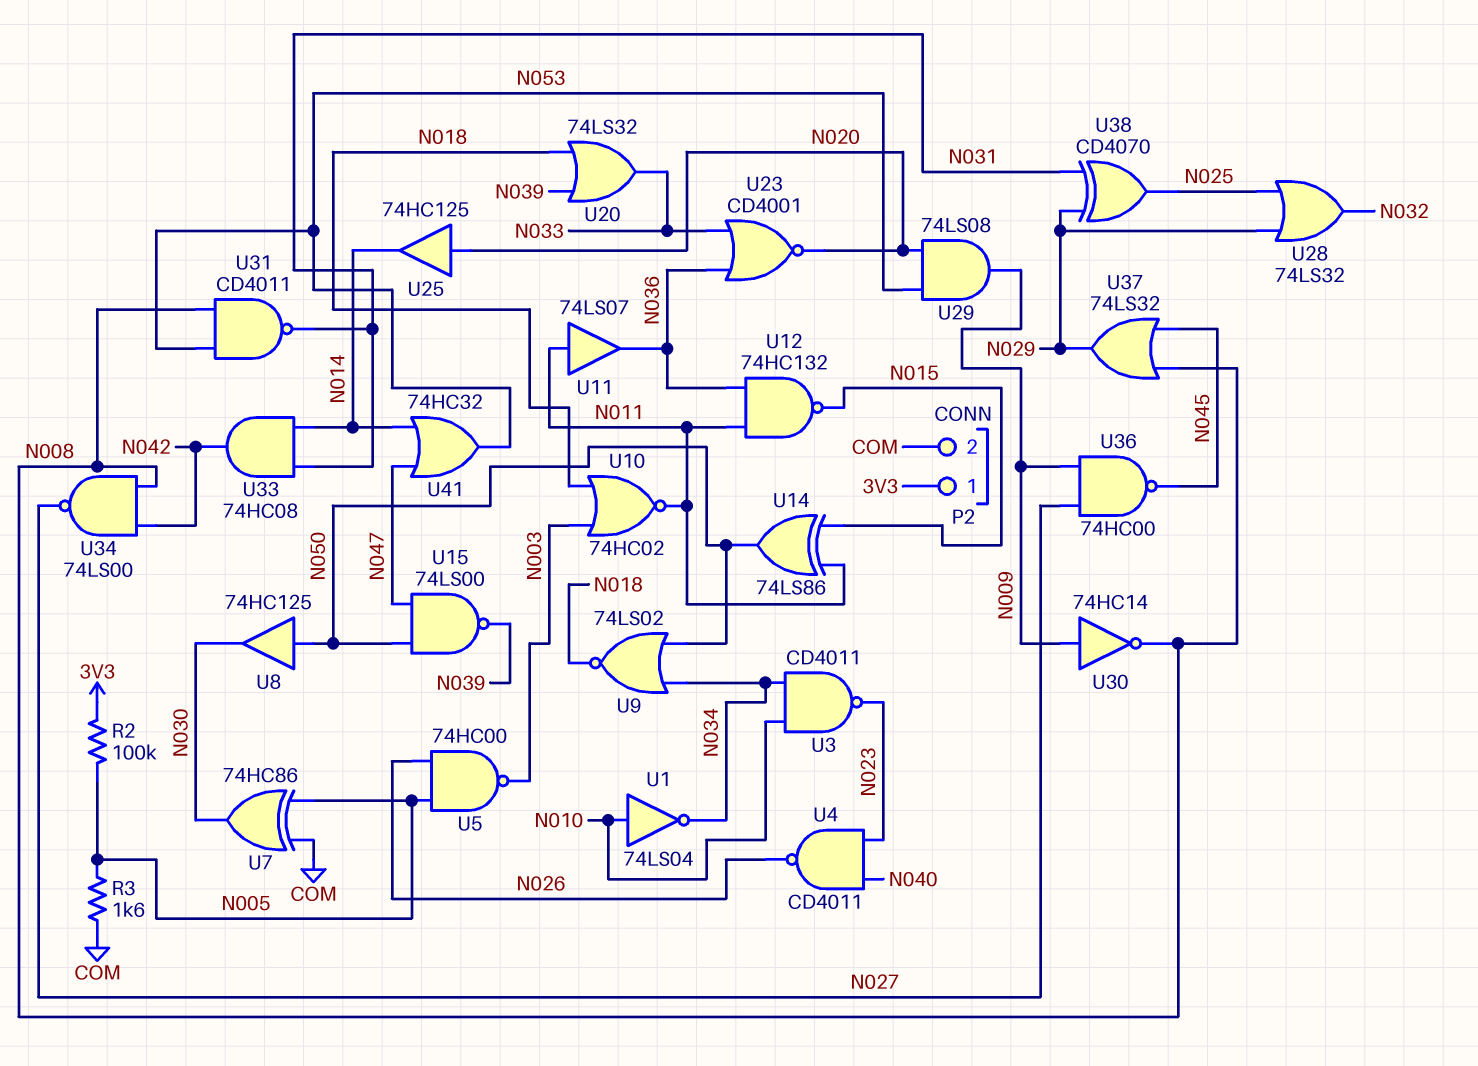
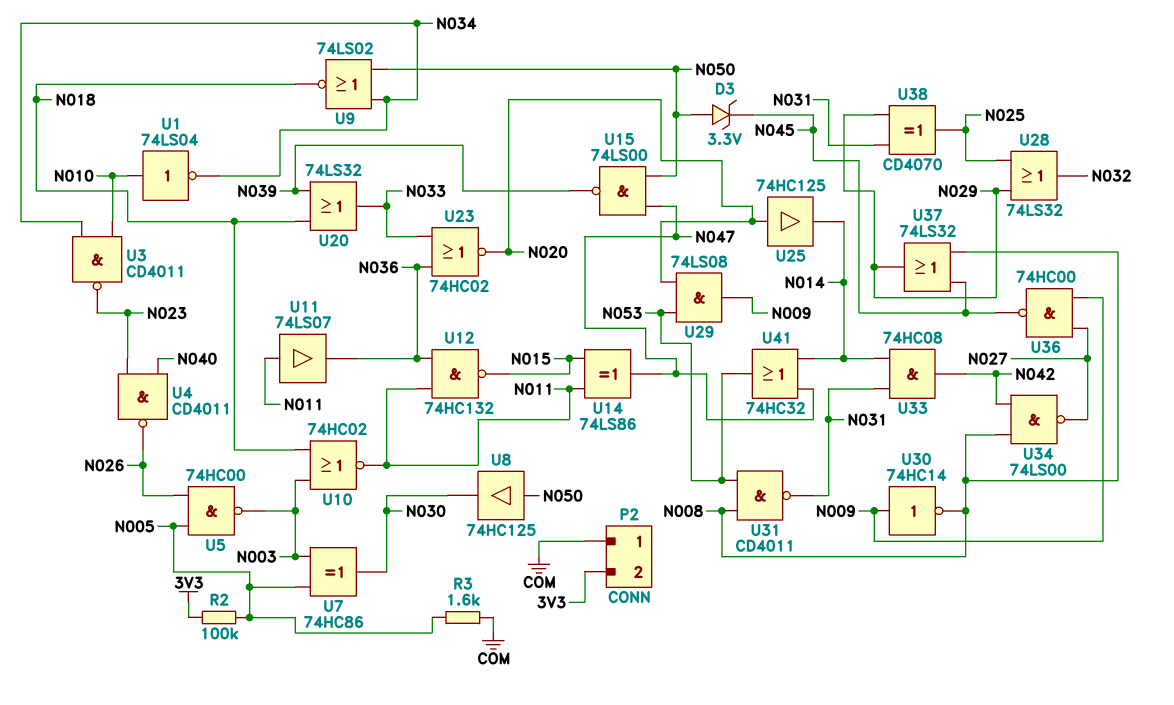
D3: none -> zener 3.3V (A N050, K N045)
P2 pin 1: 3V3 -> COM
P2 pin 2: COM -> 3V3
U7: XOR 74HC86 (in COM, in N005, out N030) -> XOR 74HC86 (in N003, in N005, out N030)
U14: XOR 74LS86 (in N011, in N015, out N050) -> XOR 74LS86 (in N011, in N015, out N047)
U23: NOR CD4001 (in N033, in N036, out N020) -> NOR 74HC02 (in N033, in N036, out N020)

